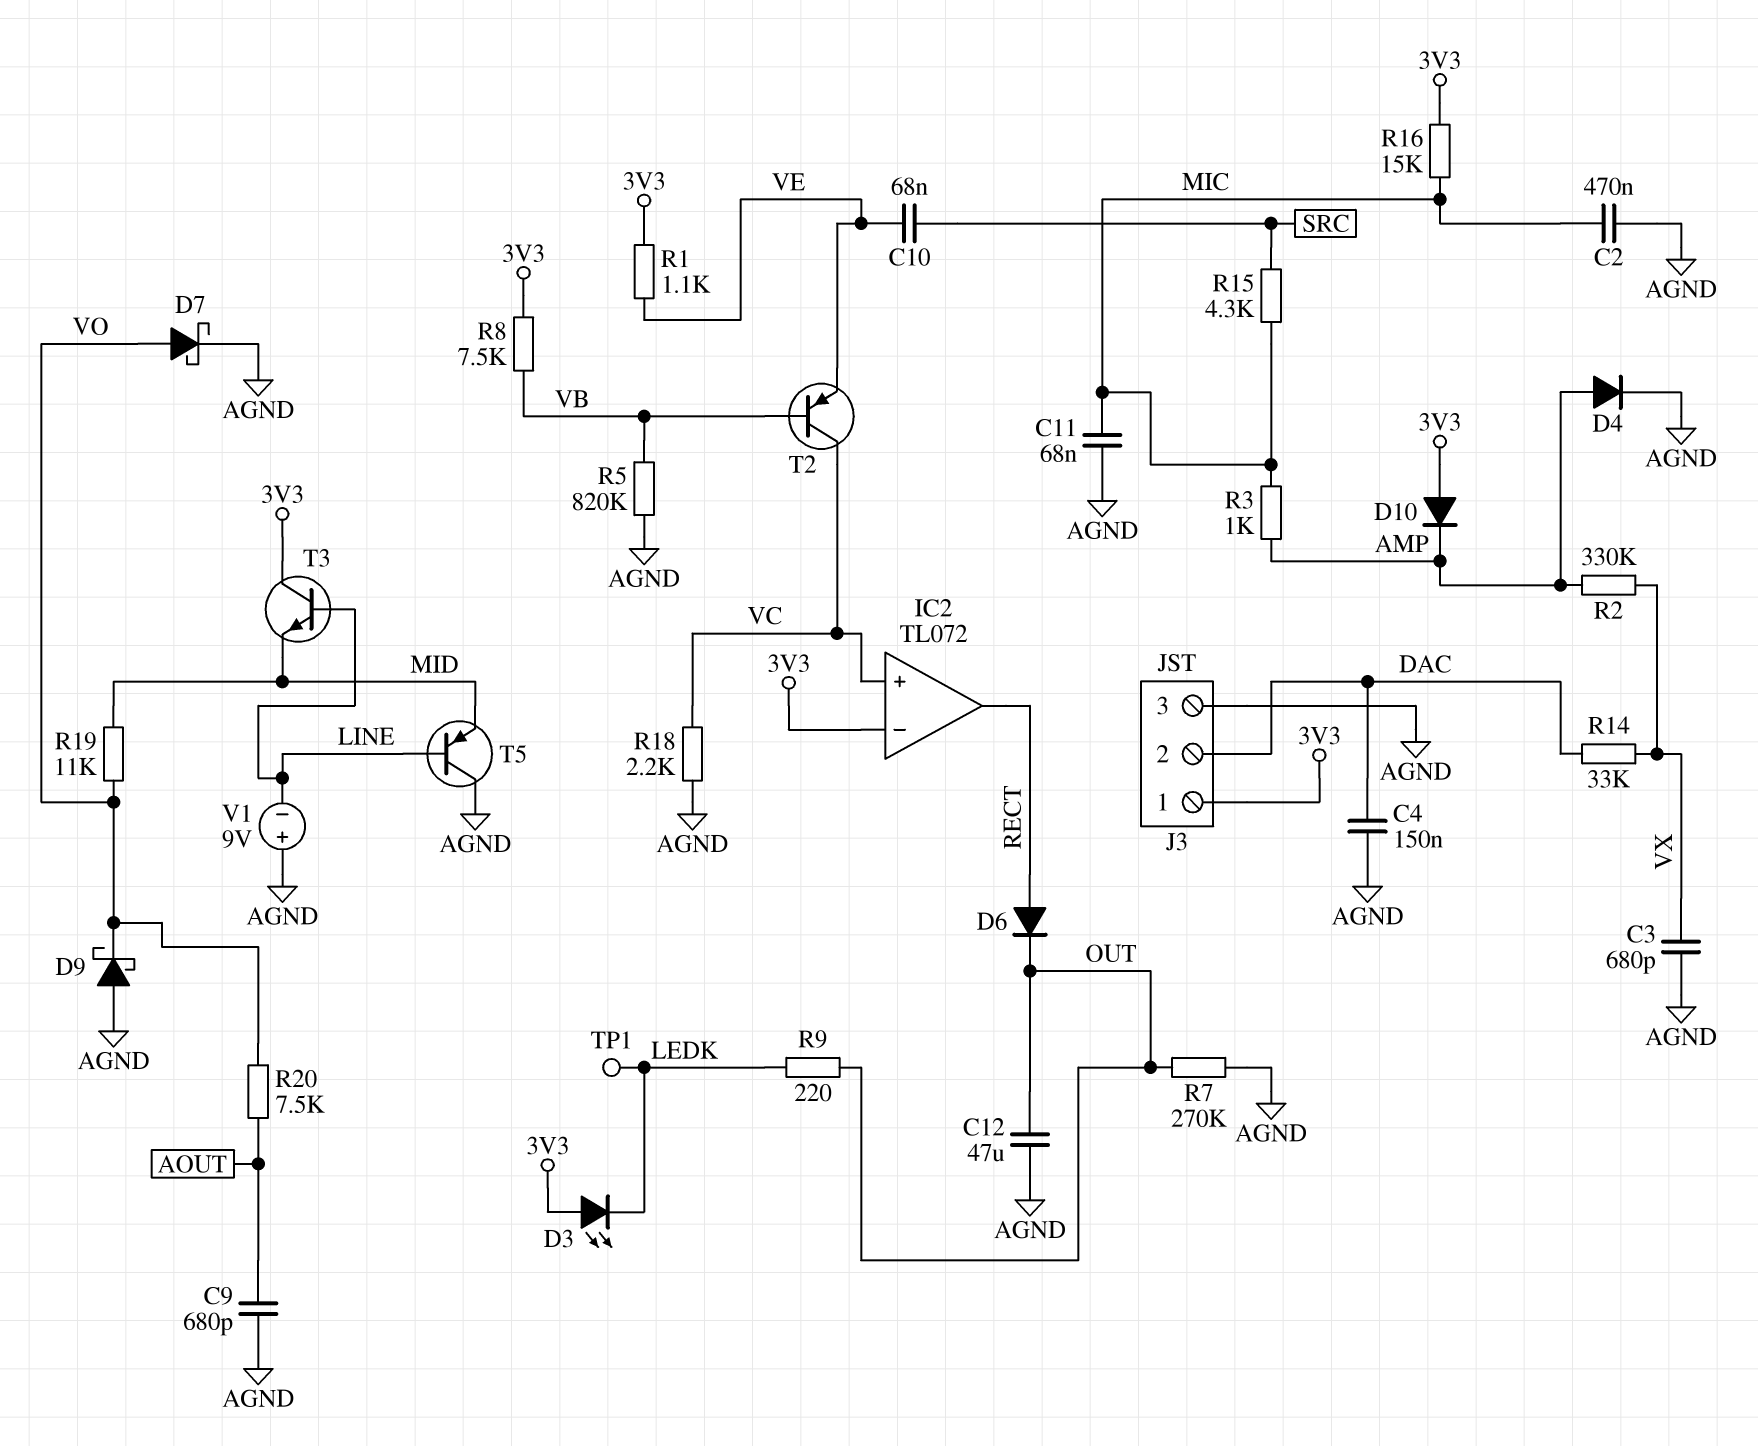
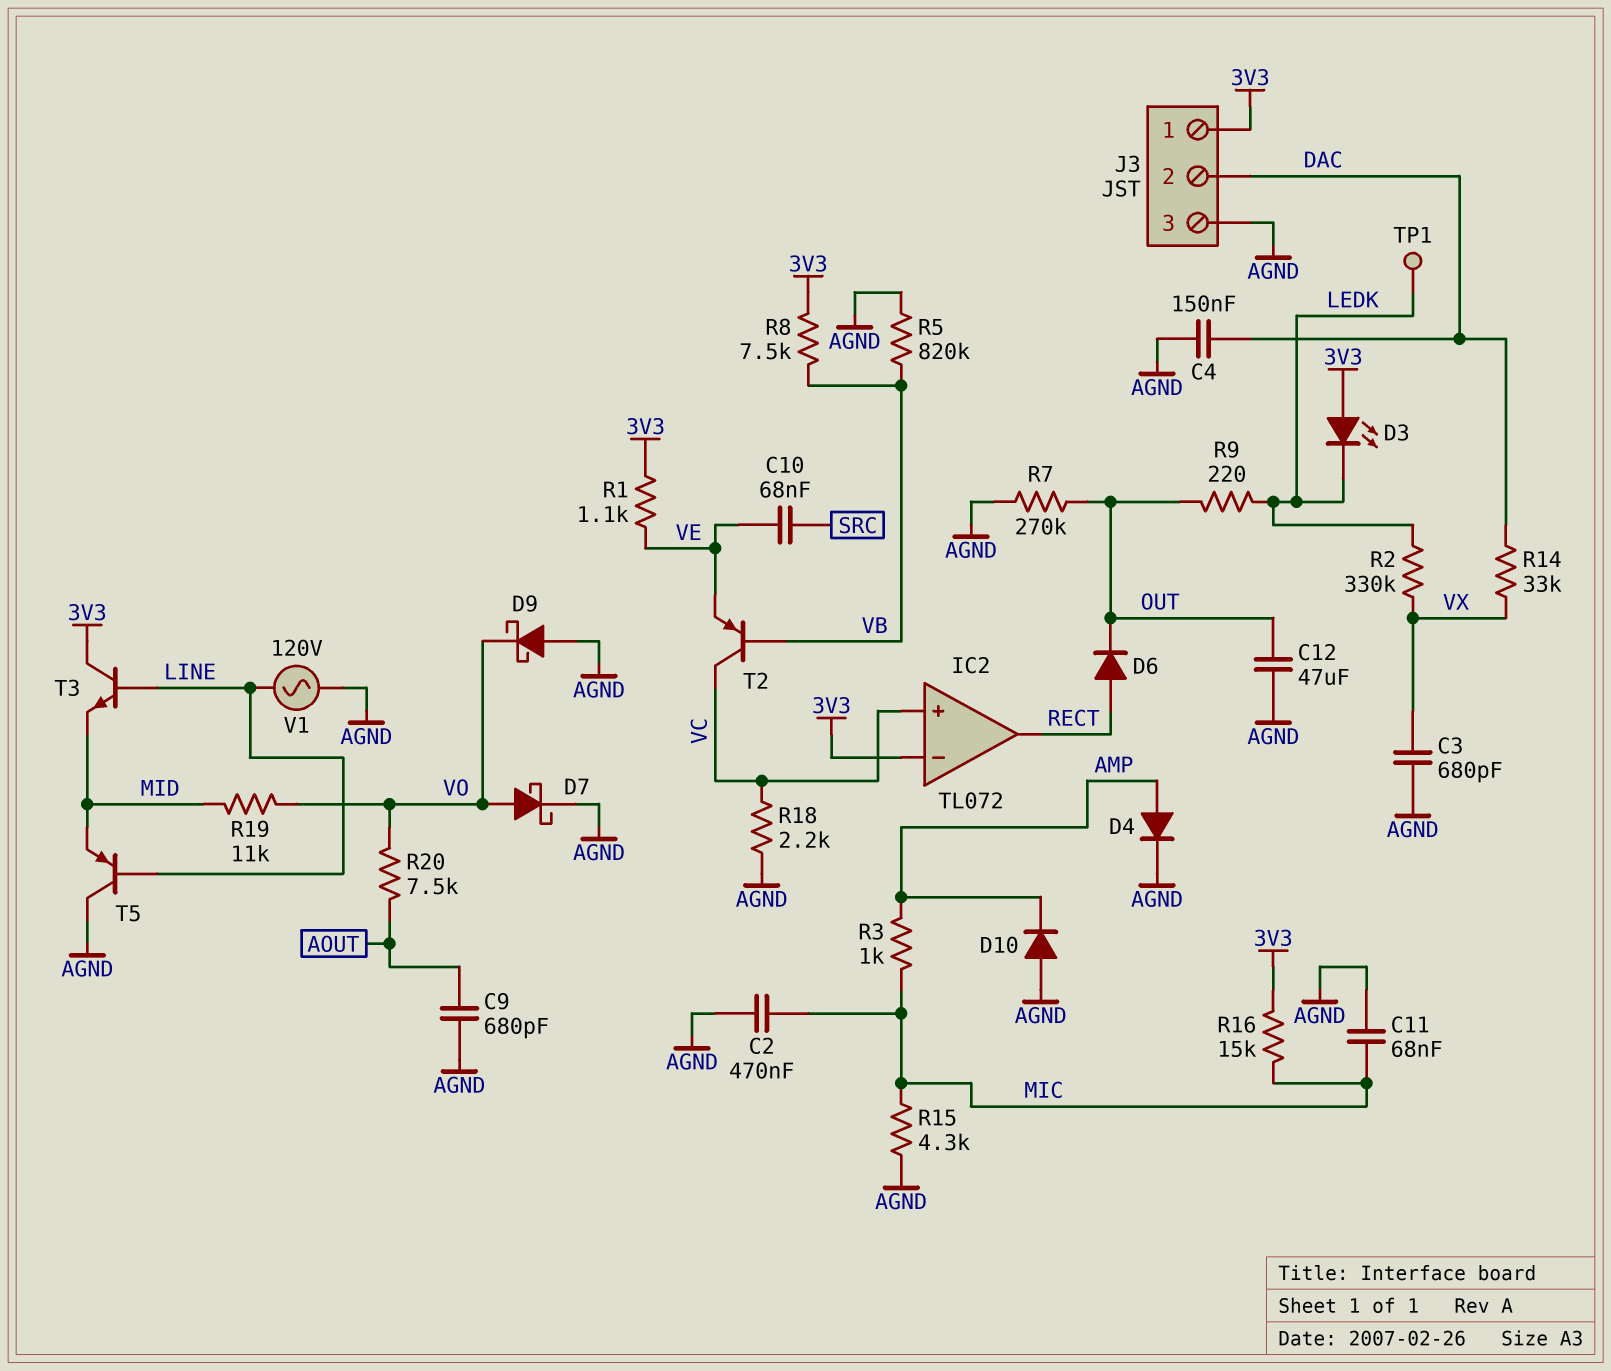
D10: diode (A 3V3, K AMP) -> diode (A AGND, K AMP)
R2: 330k (AMP, VX) -> 330k (LEDK, VX)
R15: 4.3k (MIC, SRC) -> 4.3k (AGND, MIC)
V1: 9V (plus AGND, minus LINE) -> AC 120V (AGND, LINE)

